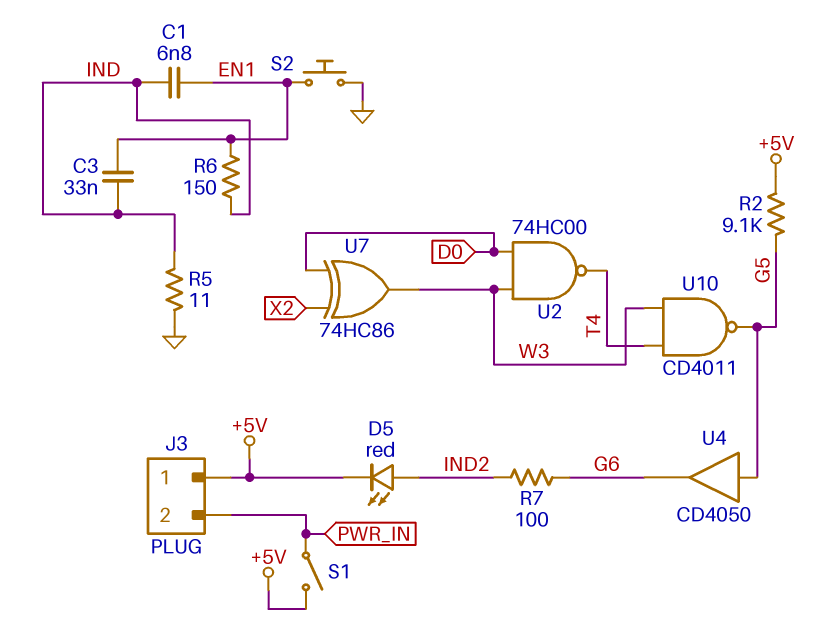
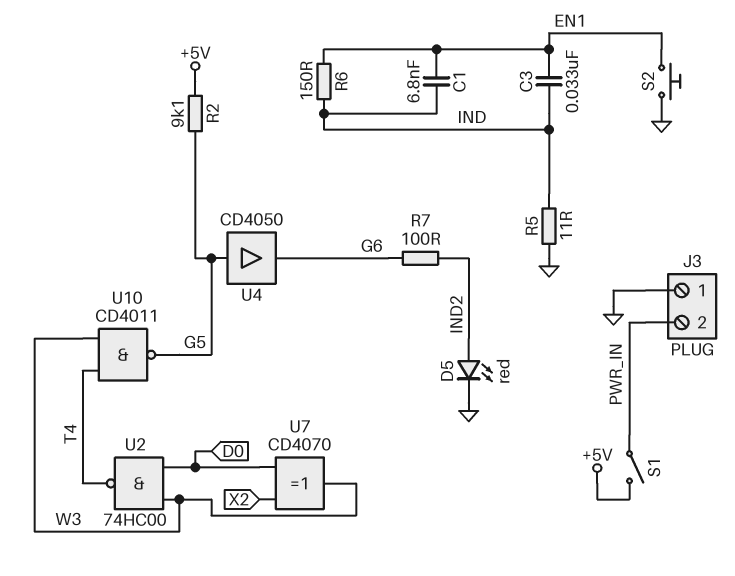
D5: LED red (A IND2, K +5V) -> LED red (A IND2, K GND)
J3 pin 1: +5V -> GND
U7: XOR 74HC86 (in D0, in X2, out W3) -> XOR CD4070 (in D0, in X2, out W3)

